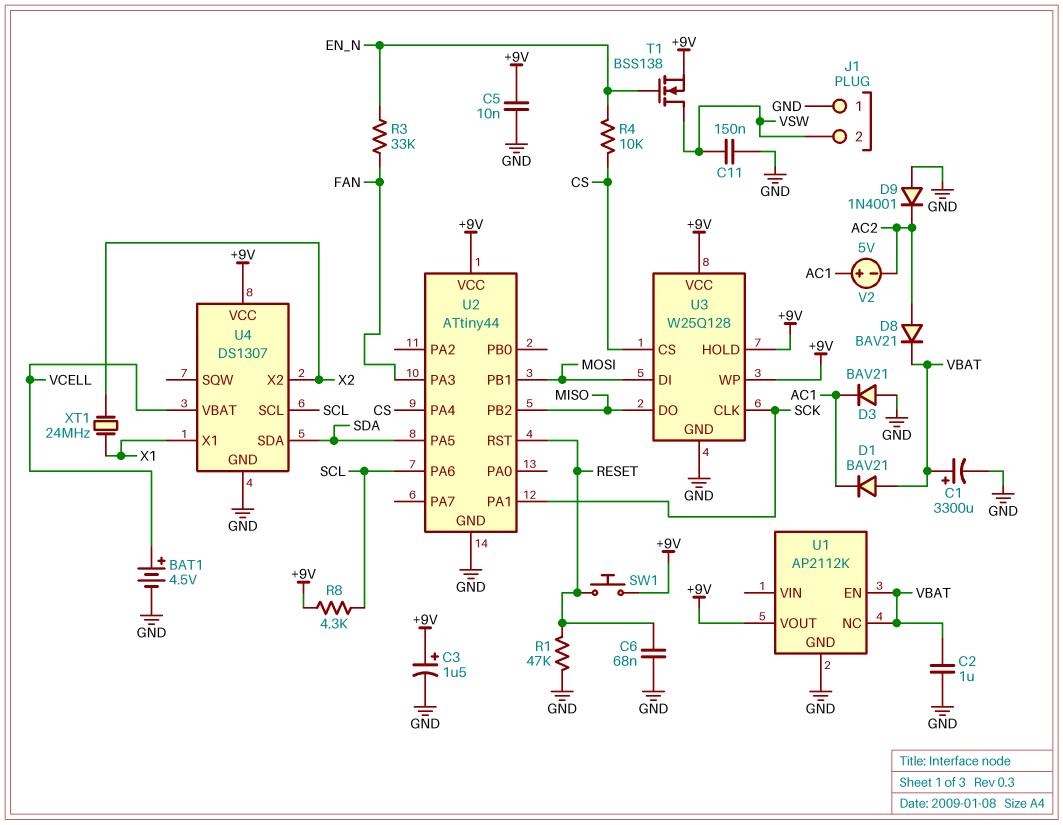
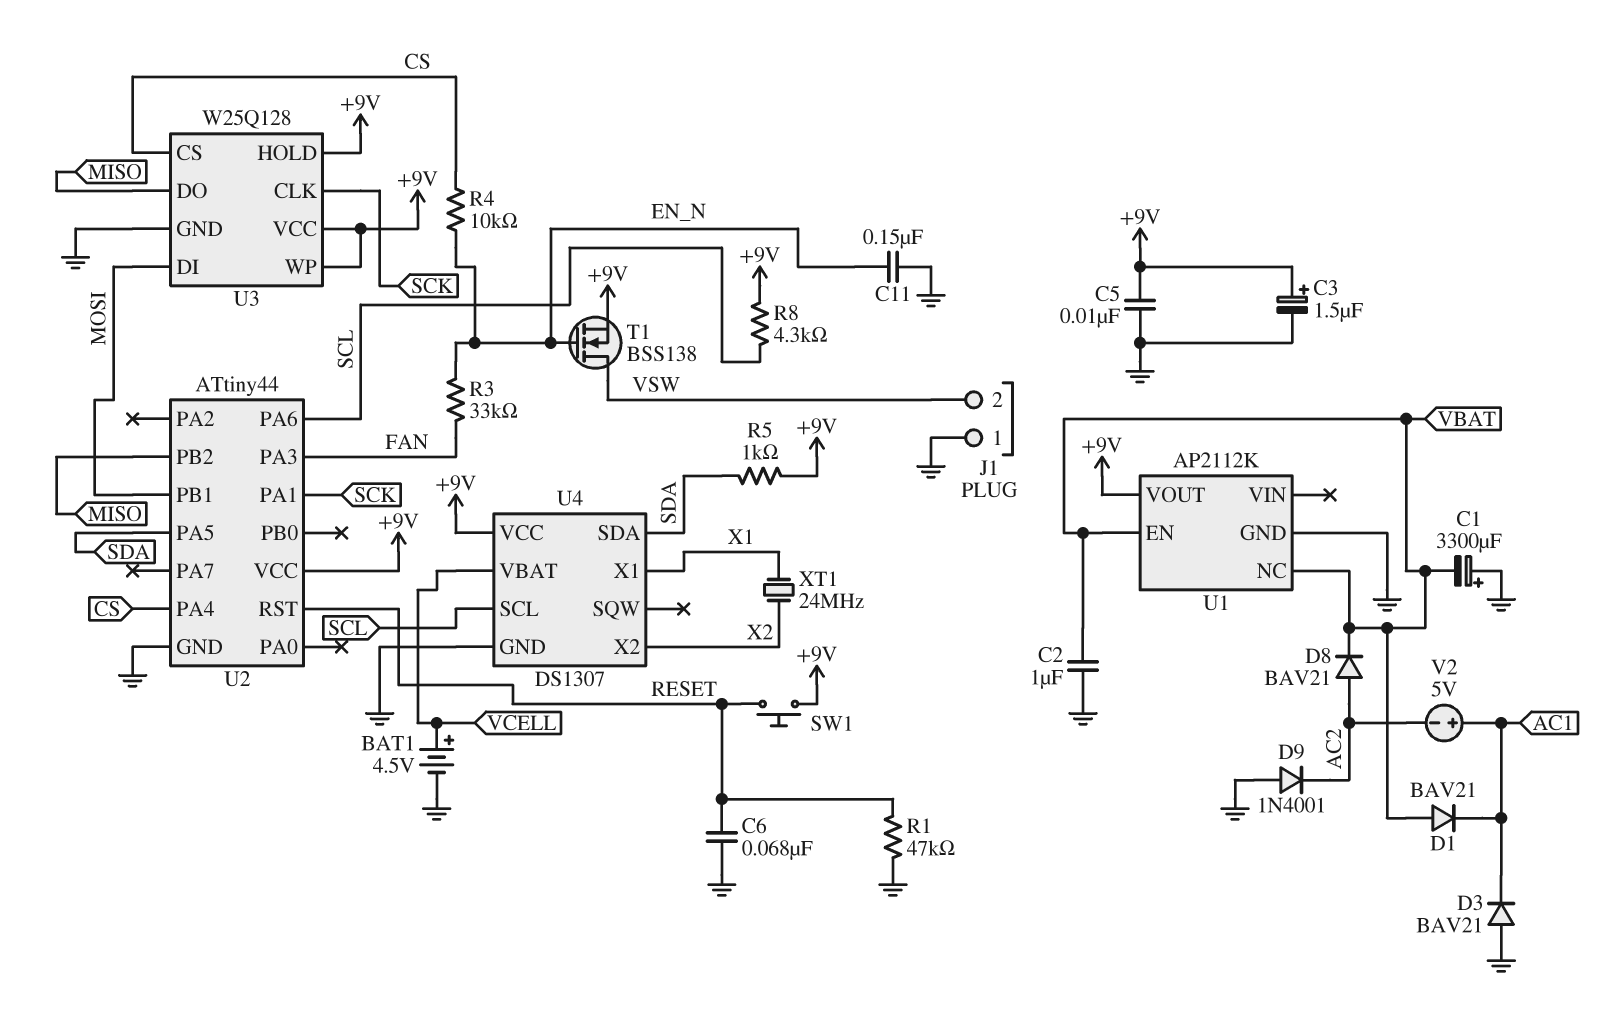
C1: 3300uF (plus VBAT, minus GND) -> 3300uF (plus GND, minus VBAT)
C11: 150nF (GND, VSW) -> 150nF (EN_N, GND)
R5: none -> 1k (+9V, SDA)

